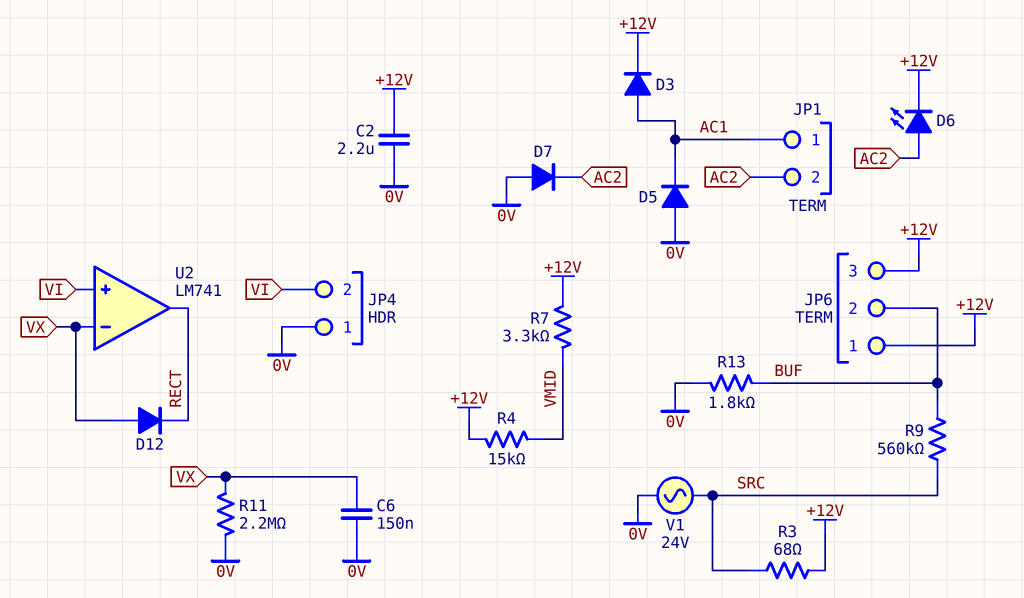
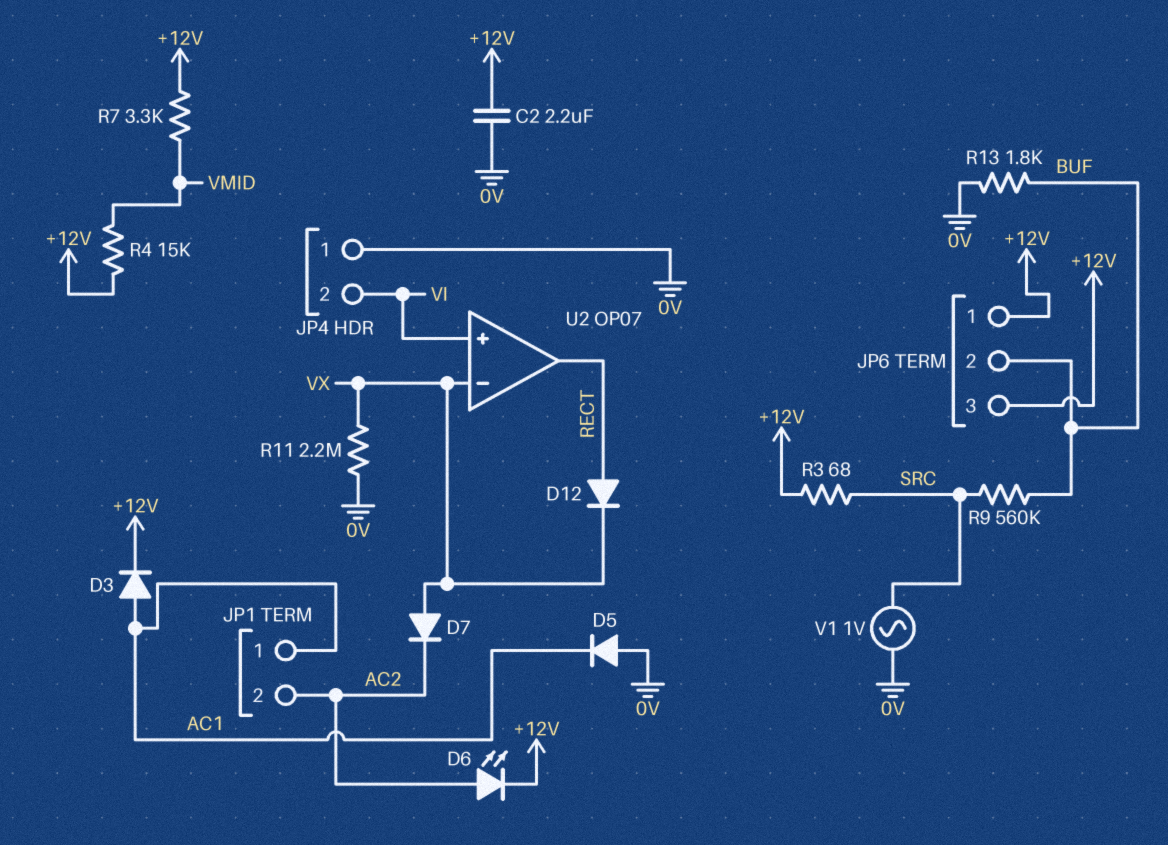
C6: 150nF (0V, VX) -> none
D7: diode (A 0V, K AC2) -> diode (A VX, K AC2)
D12: diode (A VX, K RECT) -> diode (A RECT, K VX)
U2: LM741 -> OP07
V1: AC 24V (0V, SRC) -> AC 1V (0V, SRC)

